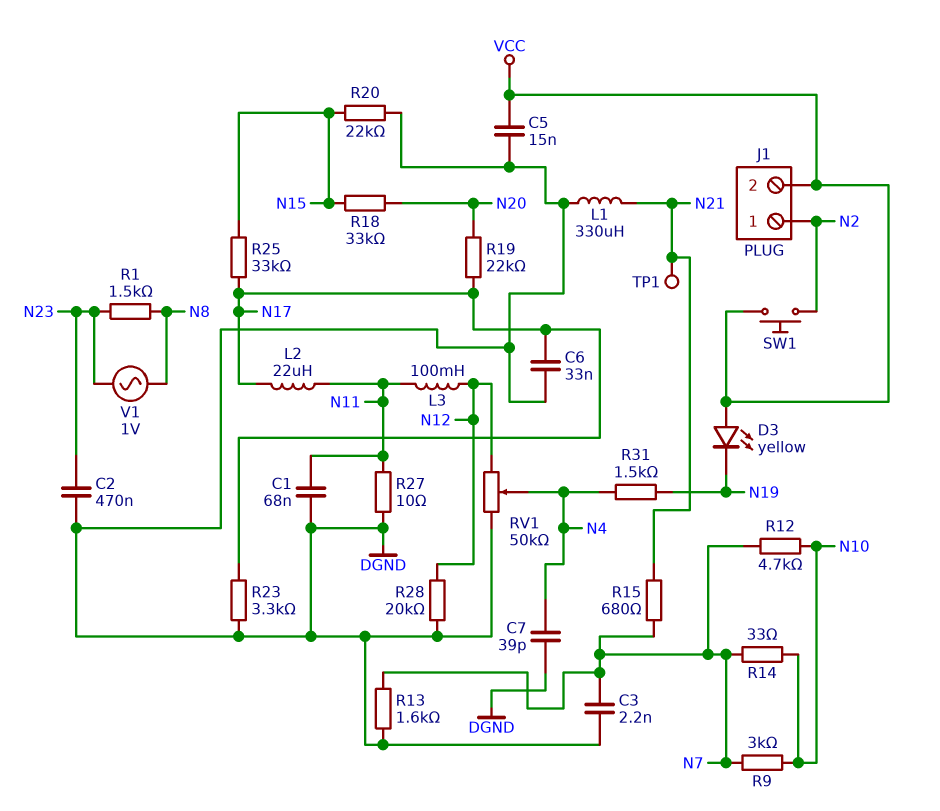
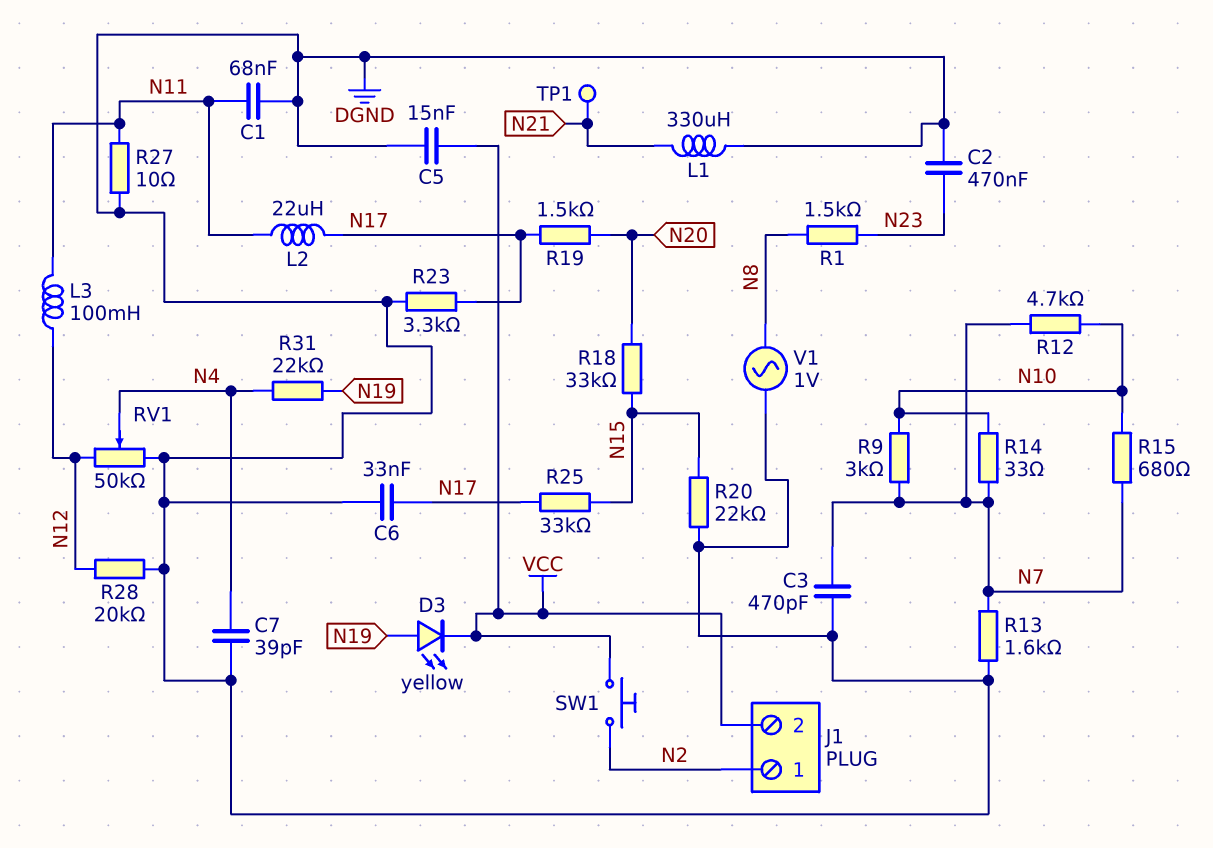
C3: 2.2nF (DGND, N7) -> 470pF (DGND, N7)
D3: LED yellow (A VCC, K N19) -> LED yellow (A N19, K VCC)
R15: 680 (N7, N21) -> 680 (N7, N10)
R19: 22k (N17, N20) -> 1.5k (N17, N20)
R31: 1.5k (N4, N19) -> 22k (N4, N19)
V1: AC 1V (N8, N23) -> AC 1V (DGND, N8)

